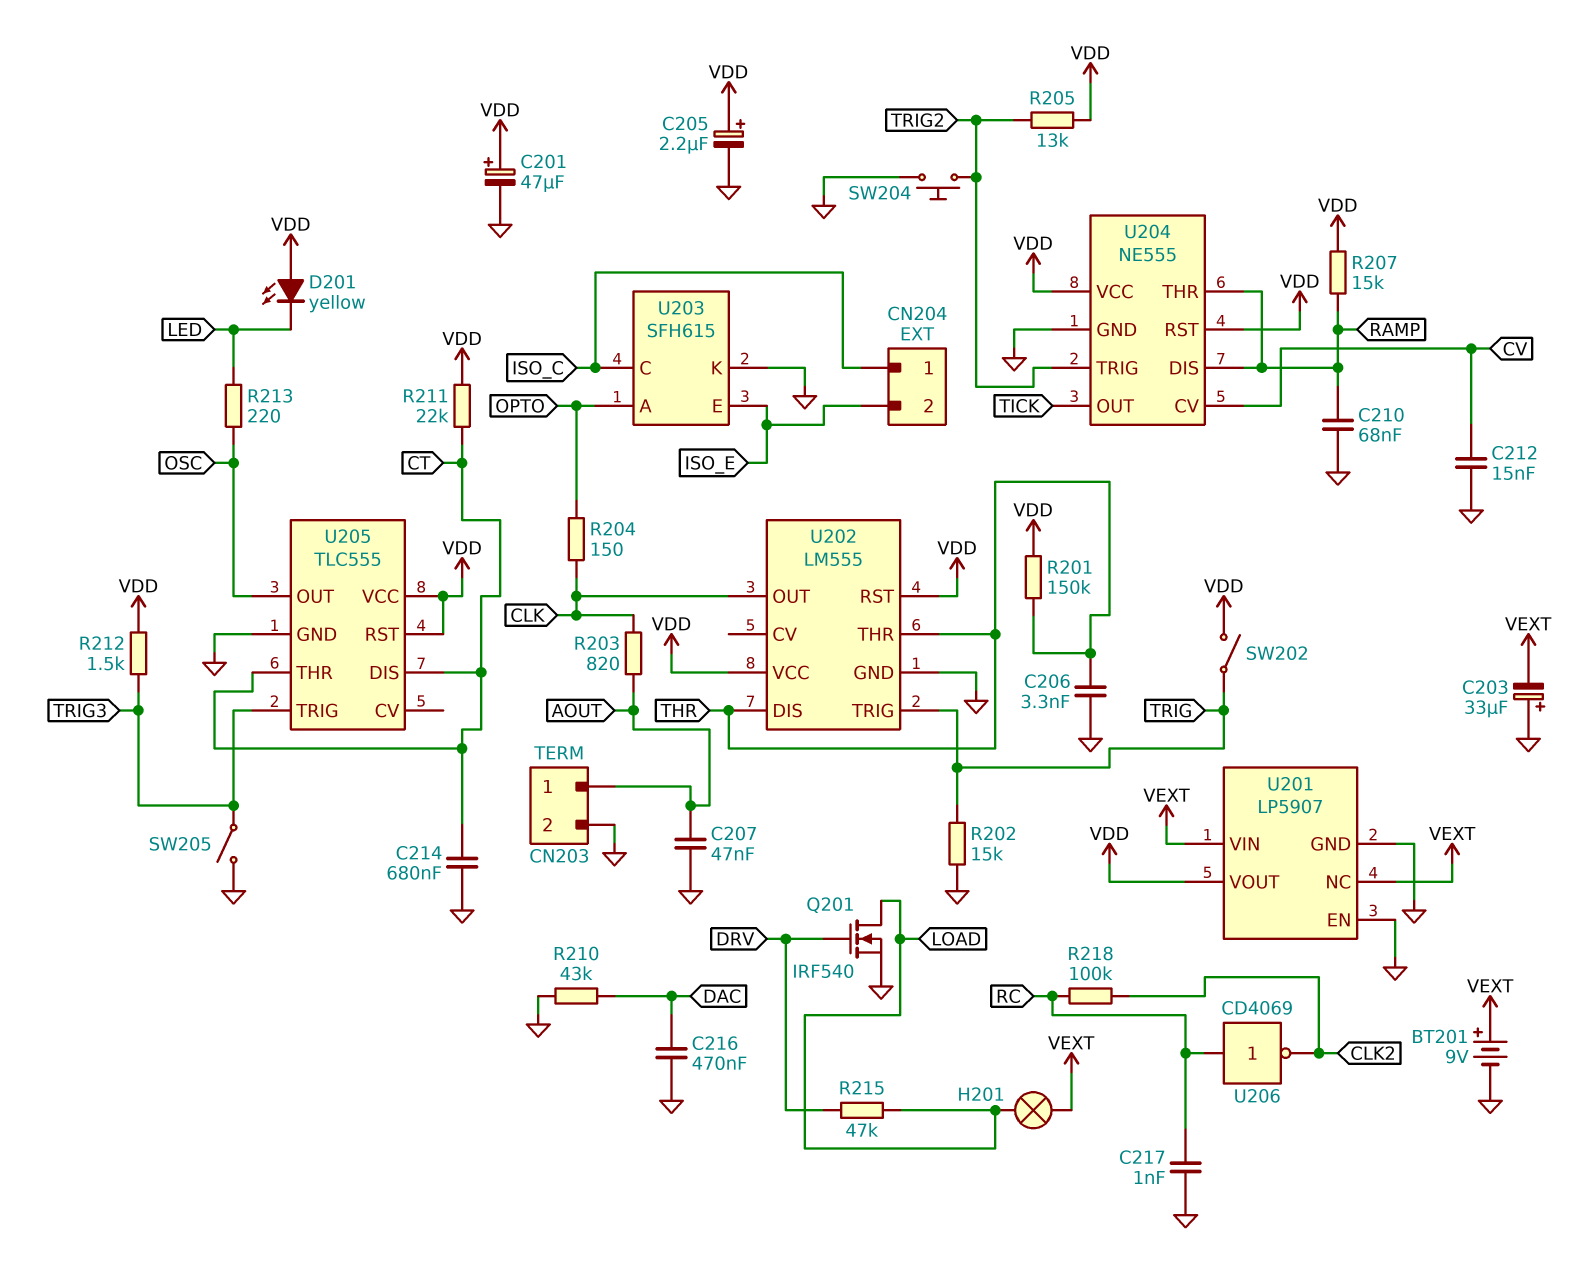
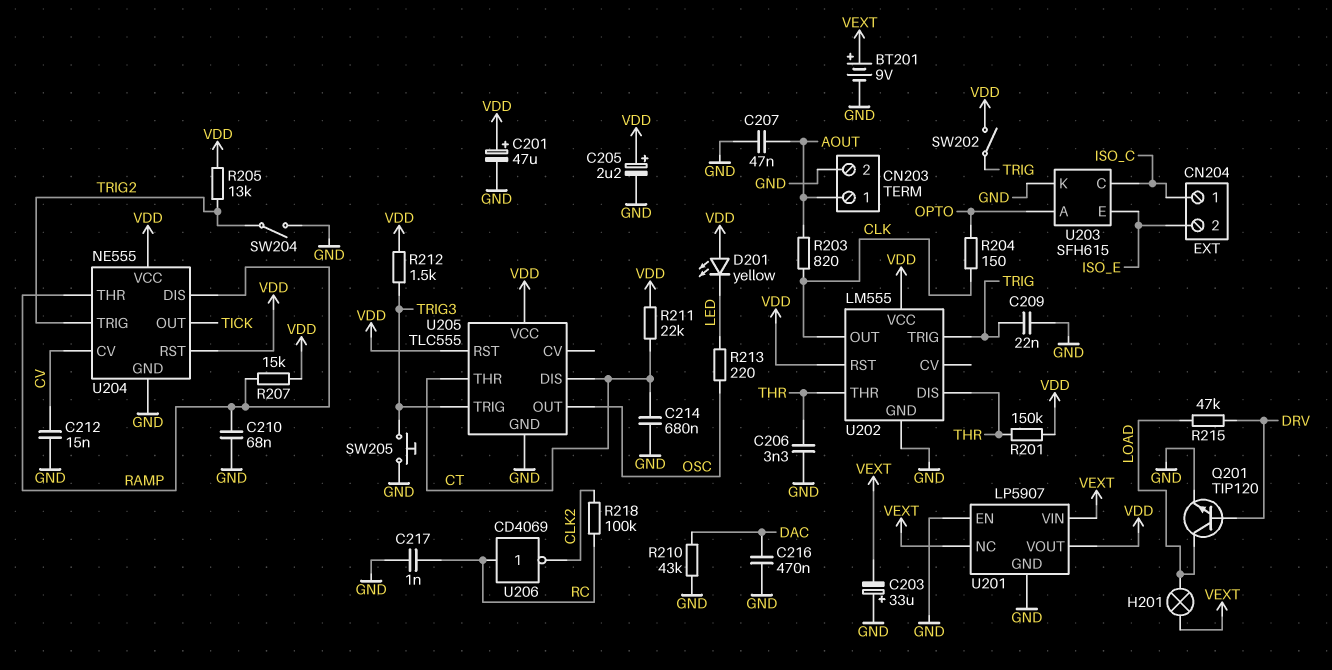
C209: none -> 22nF (GND, TRIG)
Q201: NMOS IRF540 (G DRV, D LOAD, S GND) -> NPN TIP120 (B DRV, C LOAD, E GND)
R202: 15k (GND, TRIG) -> none
SW204: button (GND, TRIG2) -> switch (GND, TRIG2)
SW205: switch (GND, TRIG3) -> button (GND, TRIG3)

